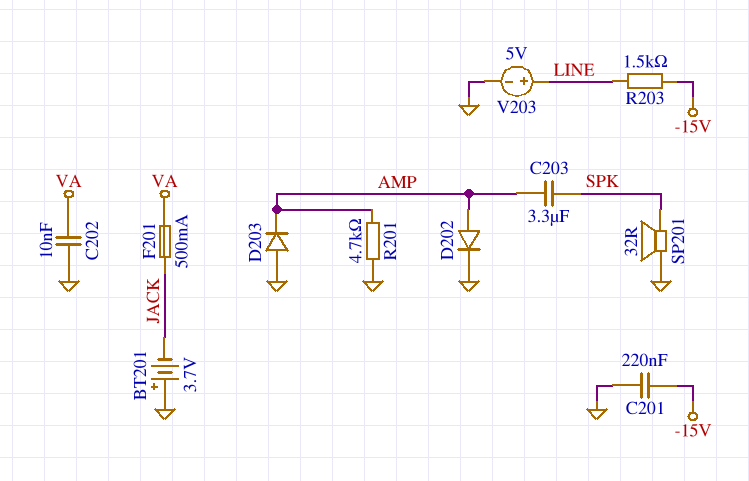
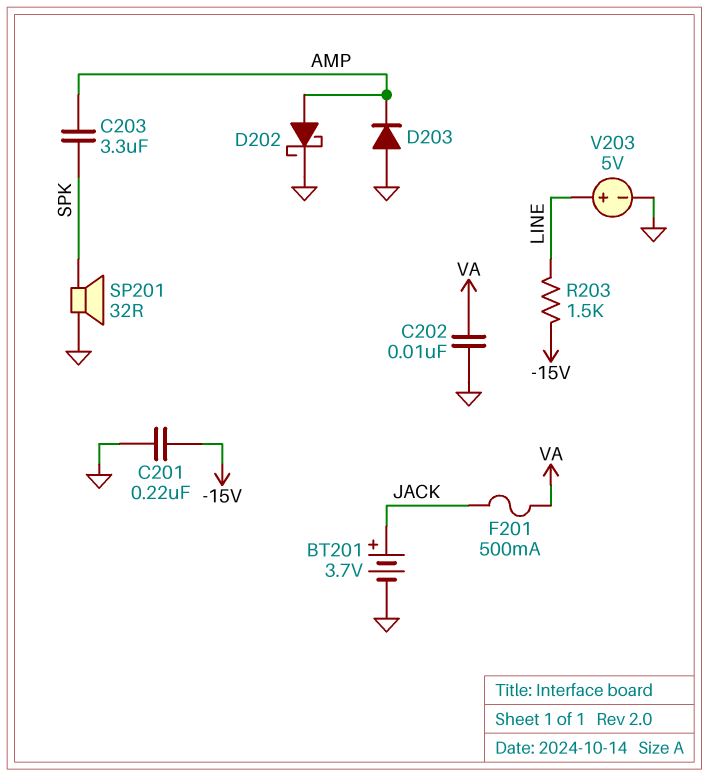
BT201: 3.7V (plus GND, minus JACK) -> 3.7V (plus JACK, minus GND)
D202: diode (A AMP, K GND) -> schottky (A AMP, K GND)
R201: 4.7k (AMP, GND) -> none

